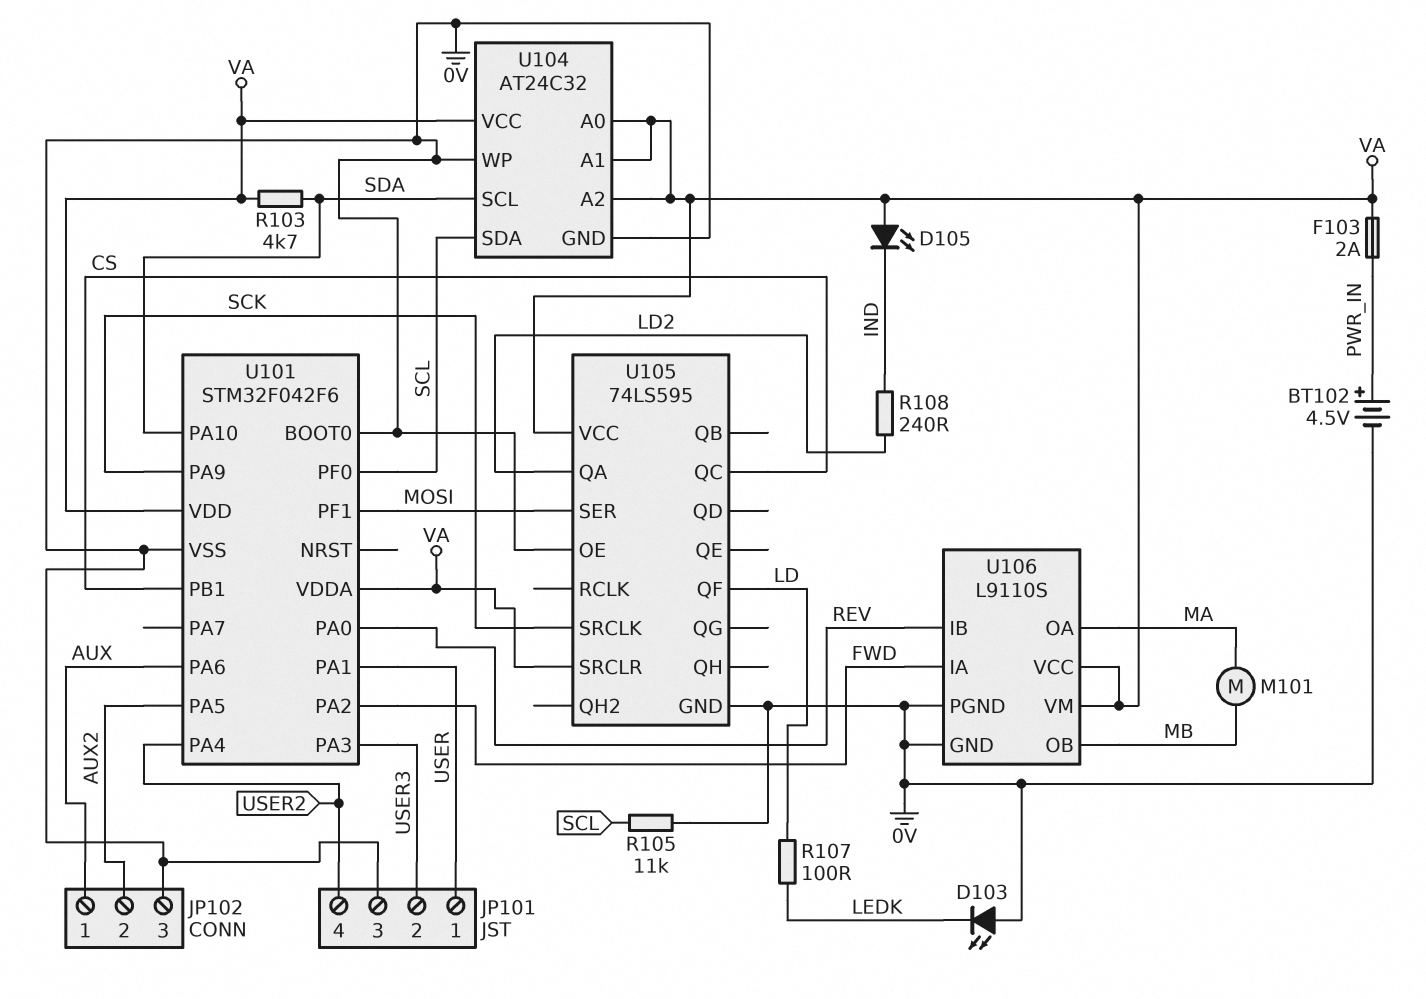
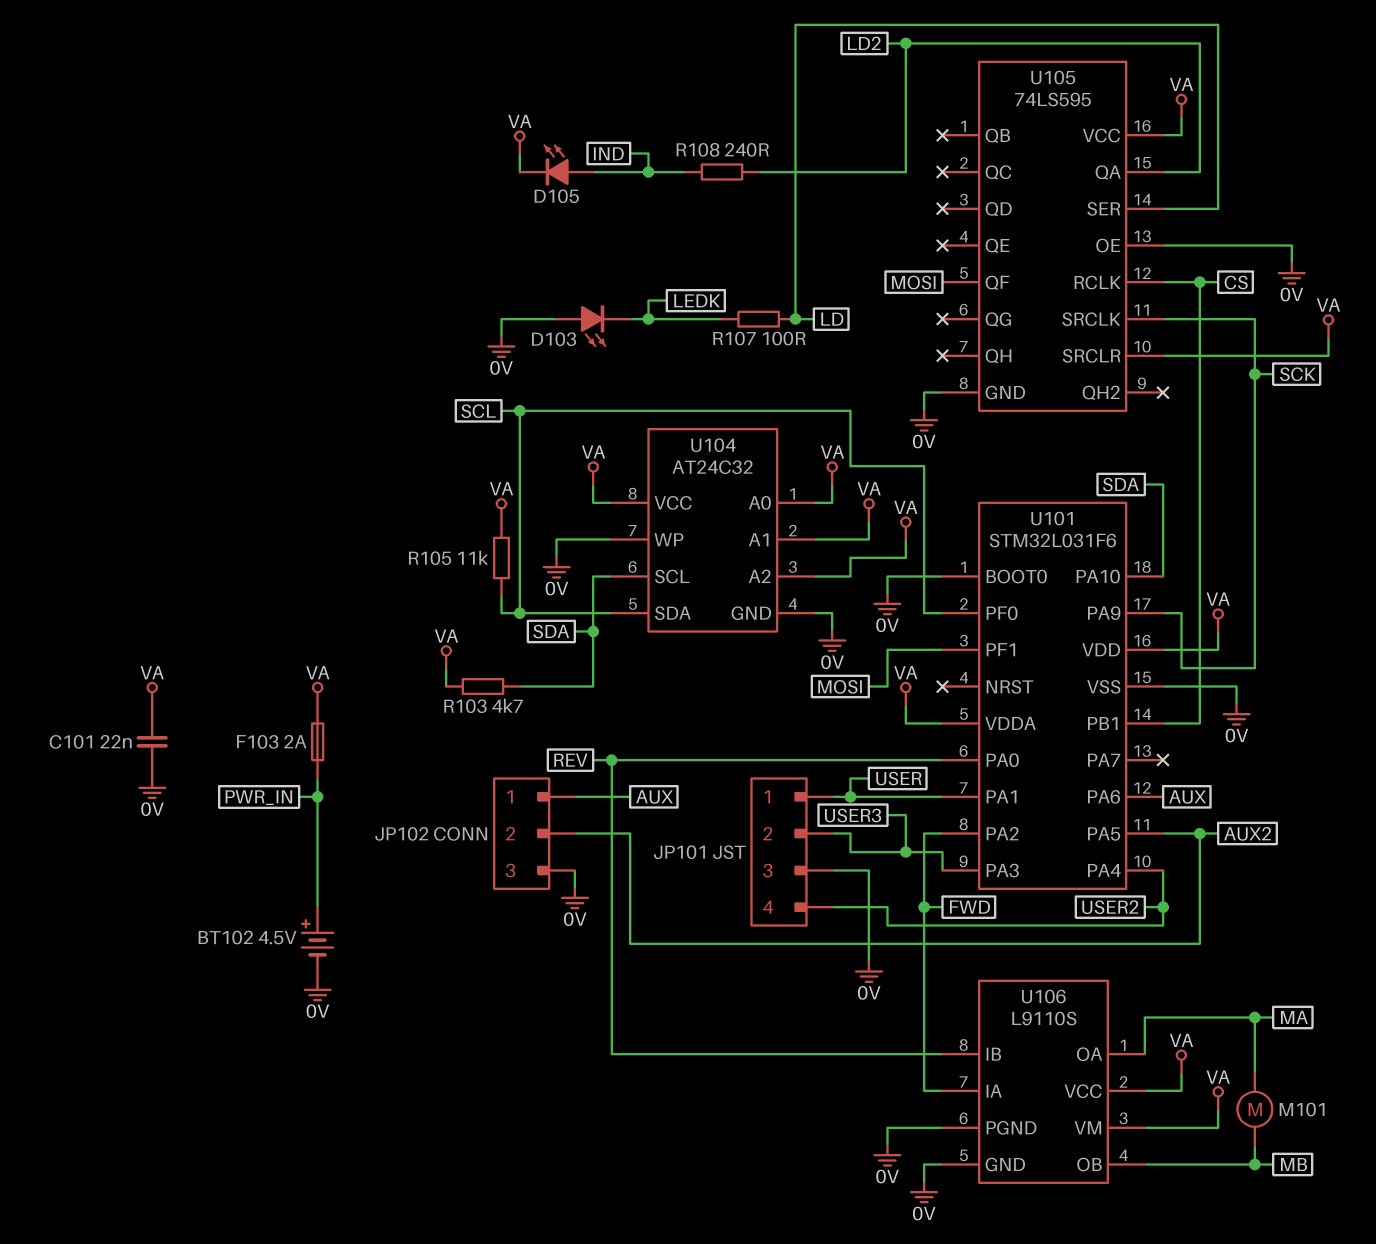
C101: none -> 22nF (0V, VA)
D105: LED (A VA, K IND) -> LED (A IND, K VA)
R105: 11k (0V, SCL) -> 11k (SCL, VA)
U101: STM32F042F6 -> STM32L031F6
U105 pin QC: CS -> none
U105 pin QF: LD -> MOSI
U105 pin RCLK: none -> CS
U105 pin SER: MOSI -> LD

